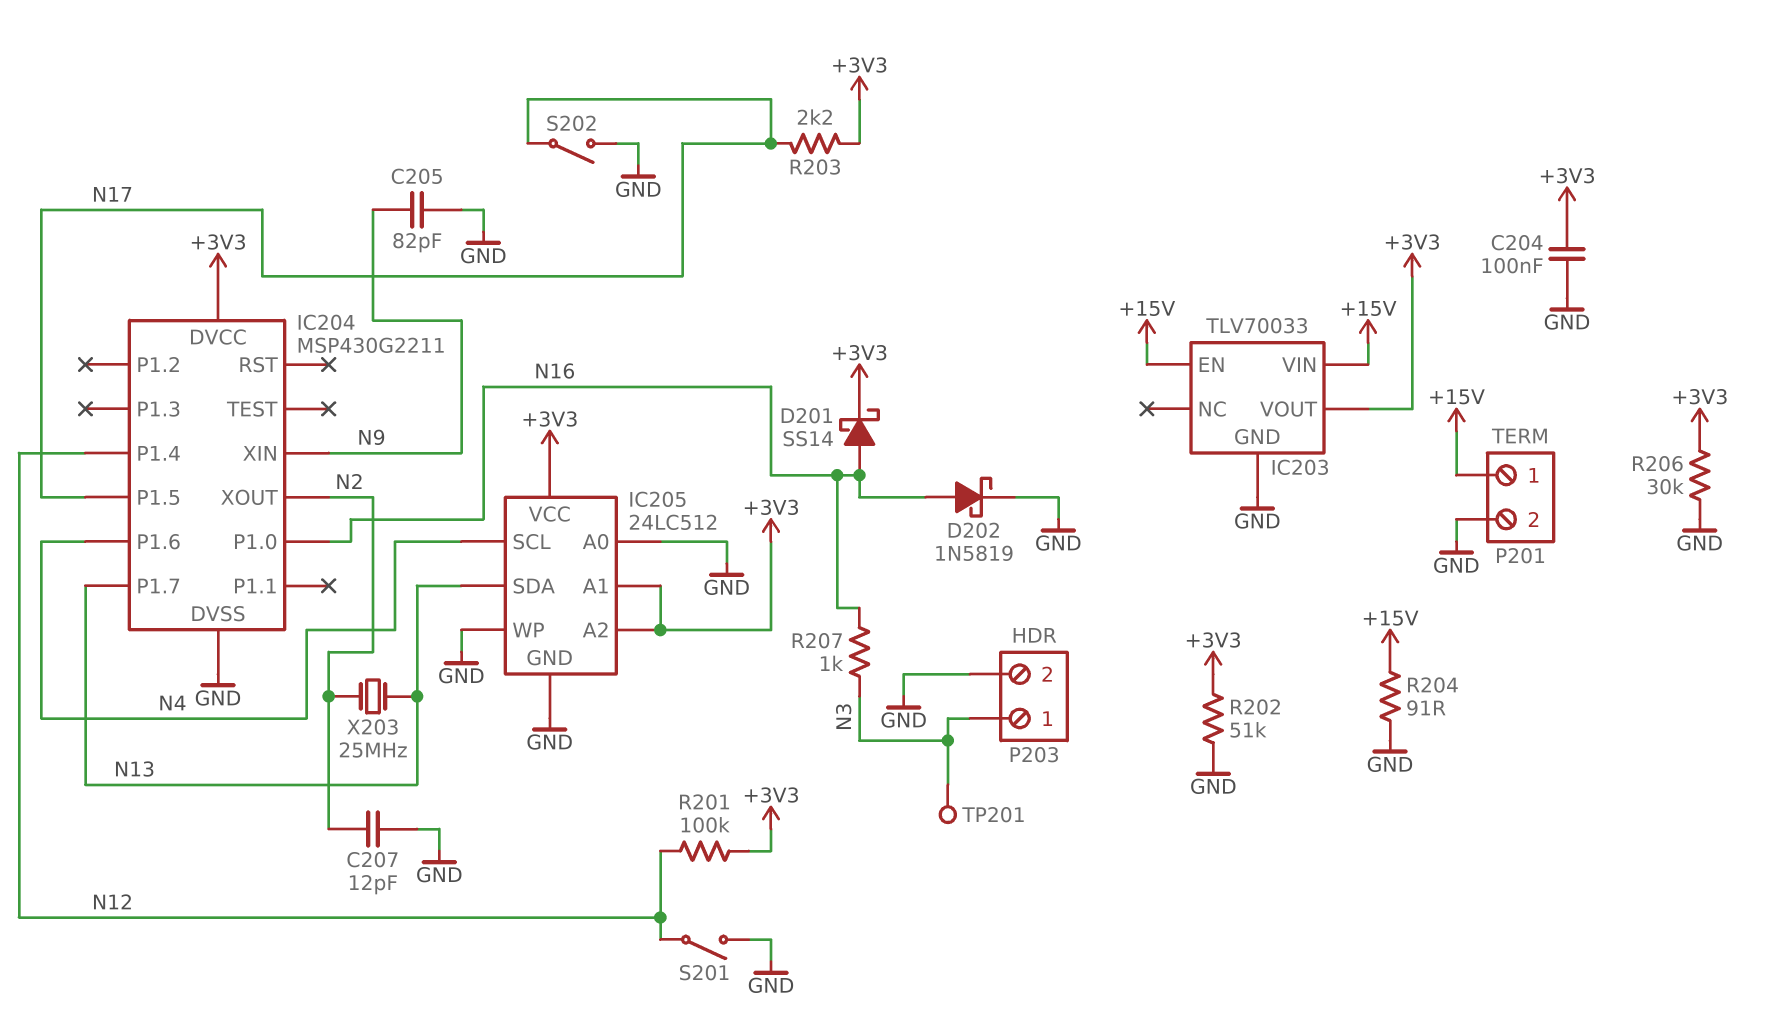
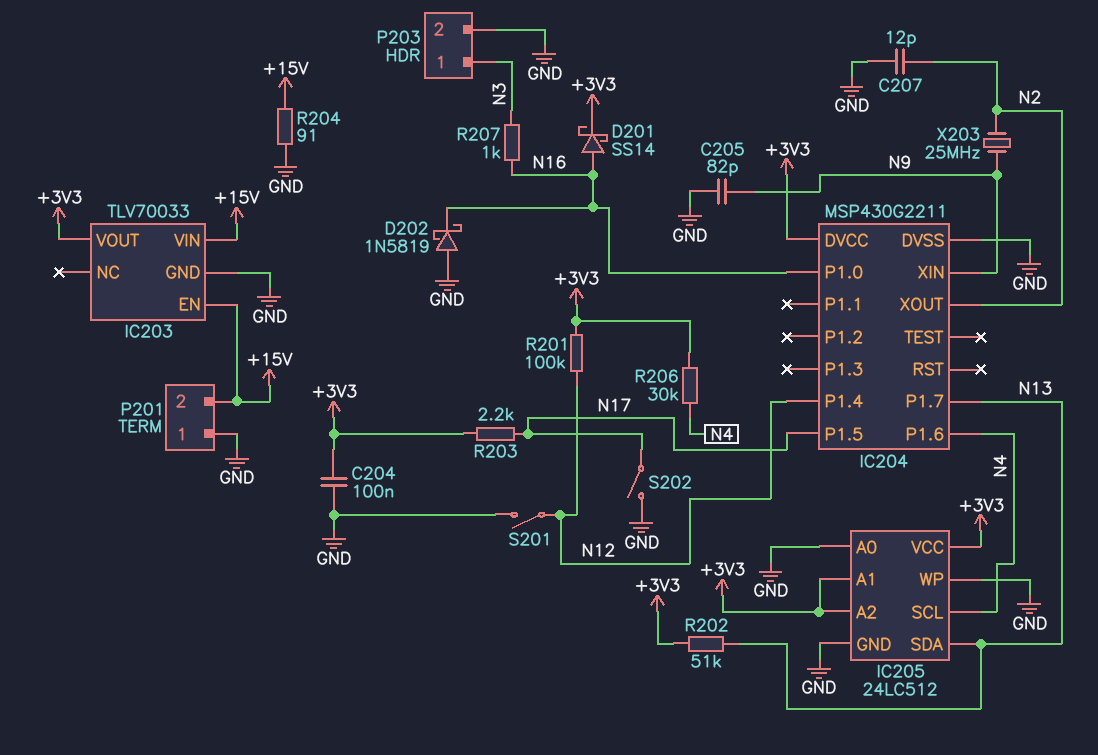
D202: schottky 1N5819 (A N16, K GND) -> schottky 1N5819 (A GND, K N16)
P201 pin 1: +15V -> GND
P201 pin 2: GND -> +15V
R202: 51k (+3V3, GND) -> 51k (+3V3, N13)
R206: 30k (+3V3, GND) -> 30k (+3V3, N4)
TP201: test point (N3) -> none
X203: 25MHz (N2, N13) -> 25MHz (N2, N9)

